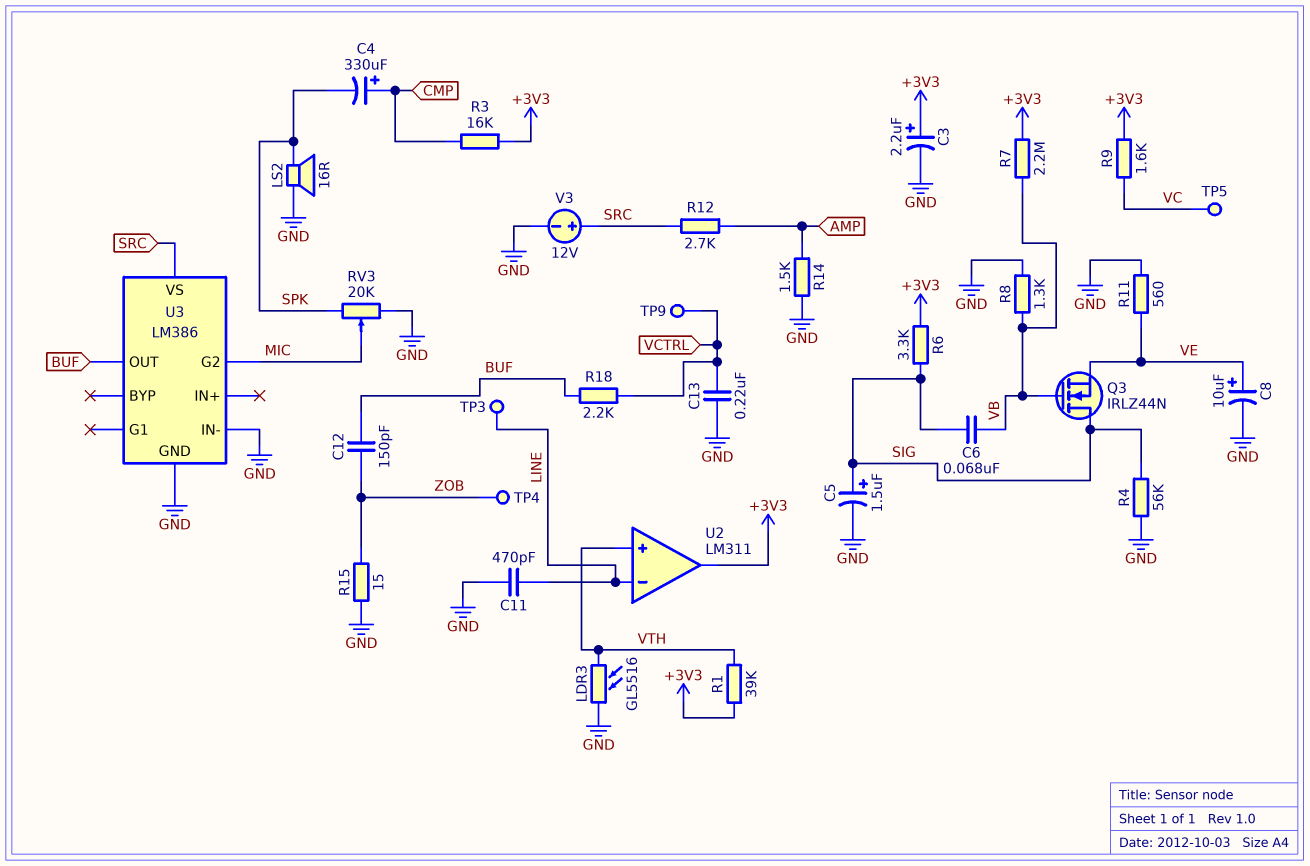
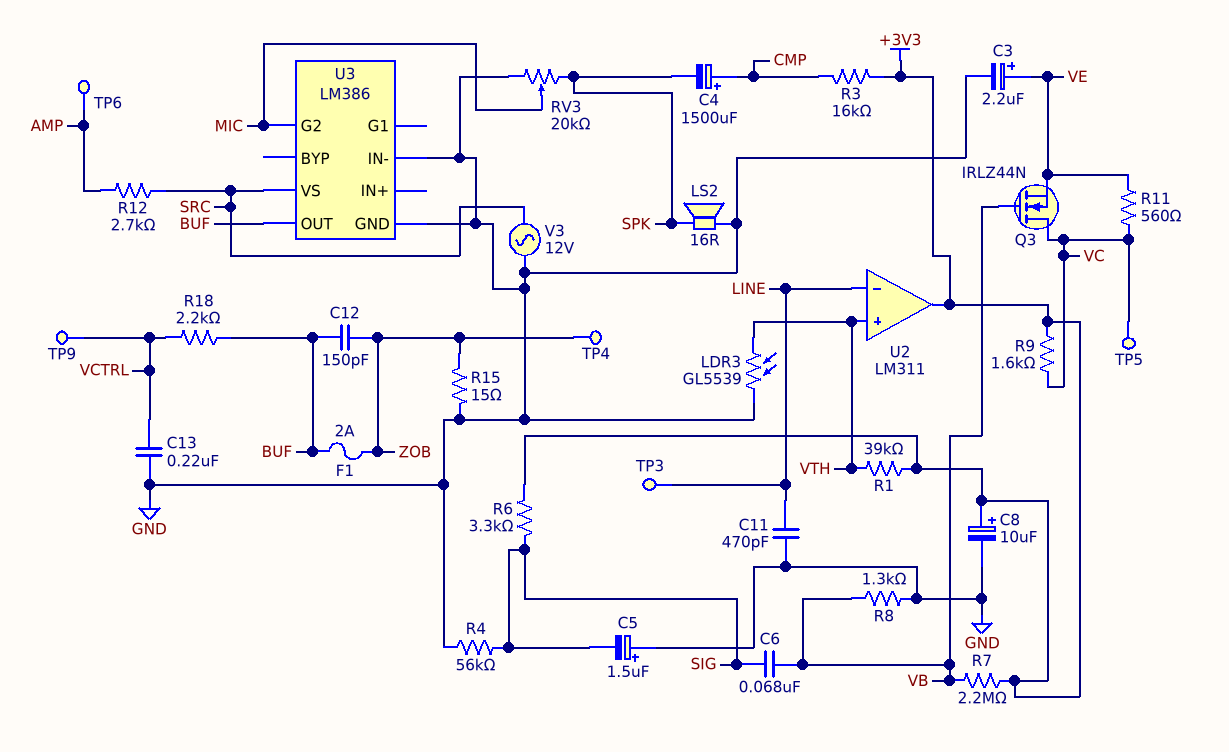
C3: 2.2uF (plus +3V3, minus GND) -> 2.2uF (plus VE, minus GND)
C4: 330uF (plus CMP, minus SPK) -> 1500uF (plus CMP, minus SPK)
C5: 1.5uF (plus SIG, minus GND) -> 1.5uF (plus GND, minus SIG)
C8: 10uF (plus VE, minus GND) -> 10uF (plus +3V3, minus GND)
F1: none -> 2A (BUF, ZOB)
LDR3: GL5516 (GND, VTH) -> GL5539 (GND, VTH)
Q3: NMOS IRLZ44N (G VB, D SIG, S VE) -> NMOS IRLZ44N (G VB, D VC, S VE)
R11: 560 (GND, VE) -> 560 (VC, VE)
R14: 1.5k (AMP, GND) -> none
TP6: none -> test point (AMP)
V3: 12V (plus SRC, minus GND) -> AC 12V (GND, SRC)

